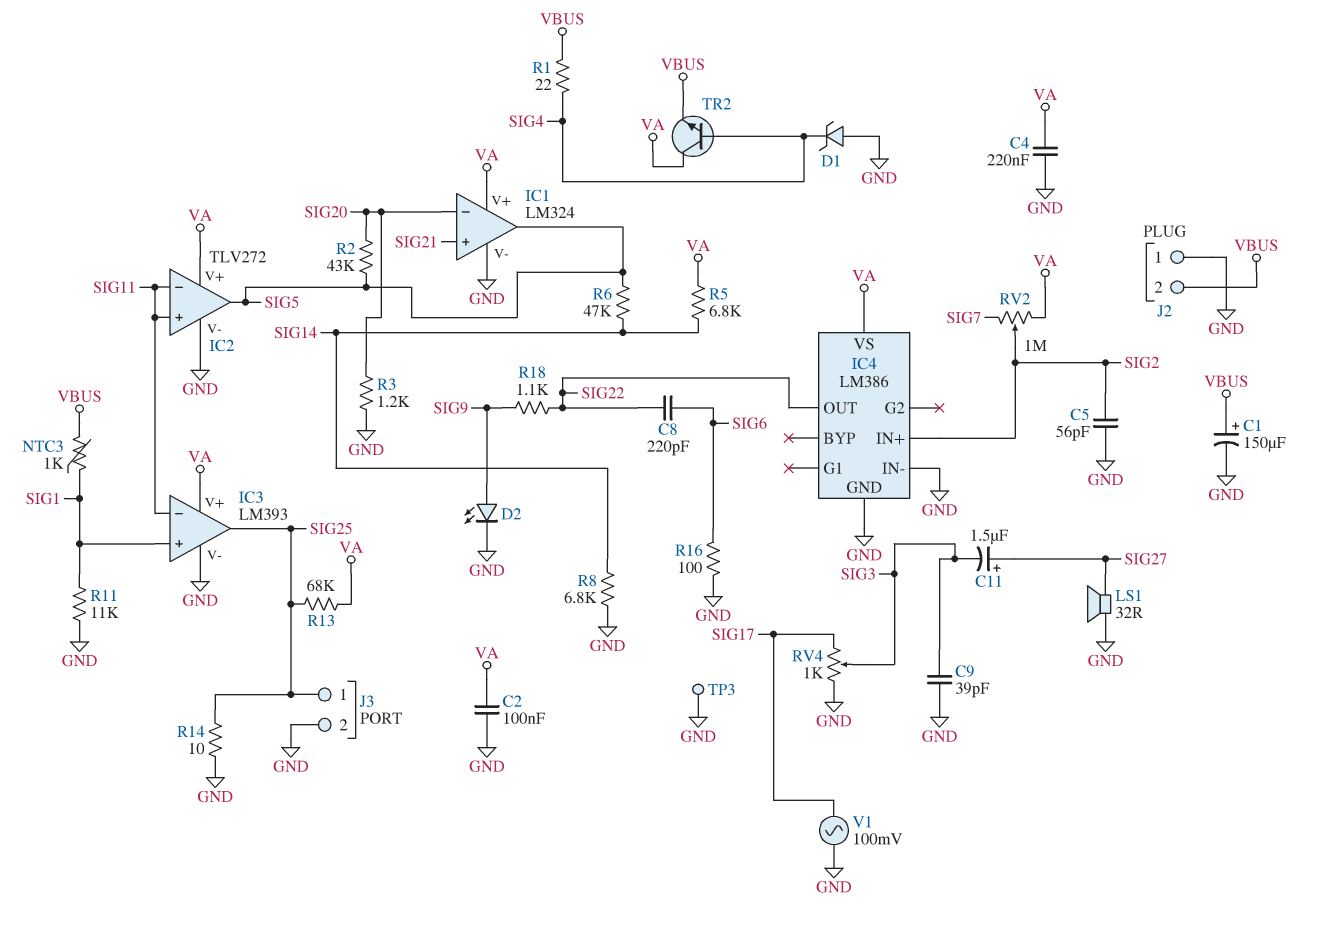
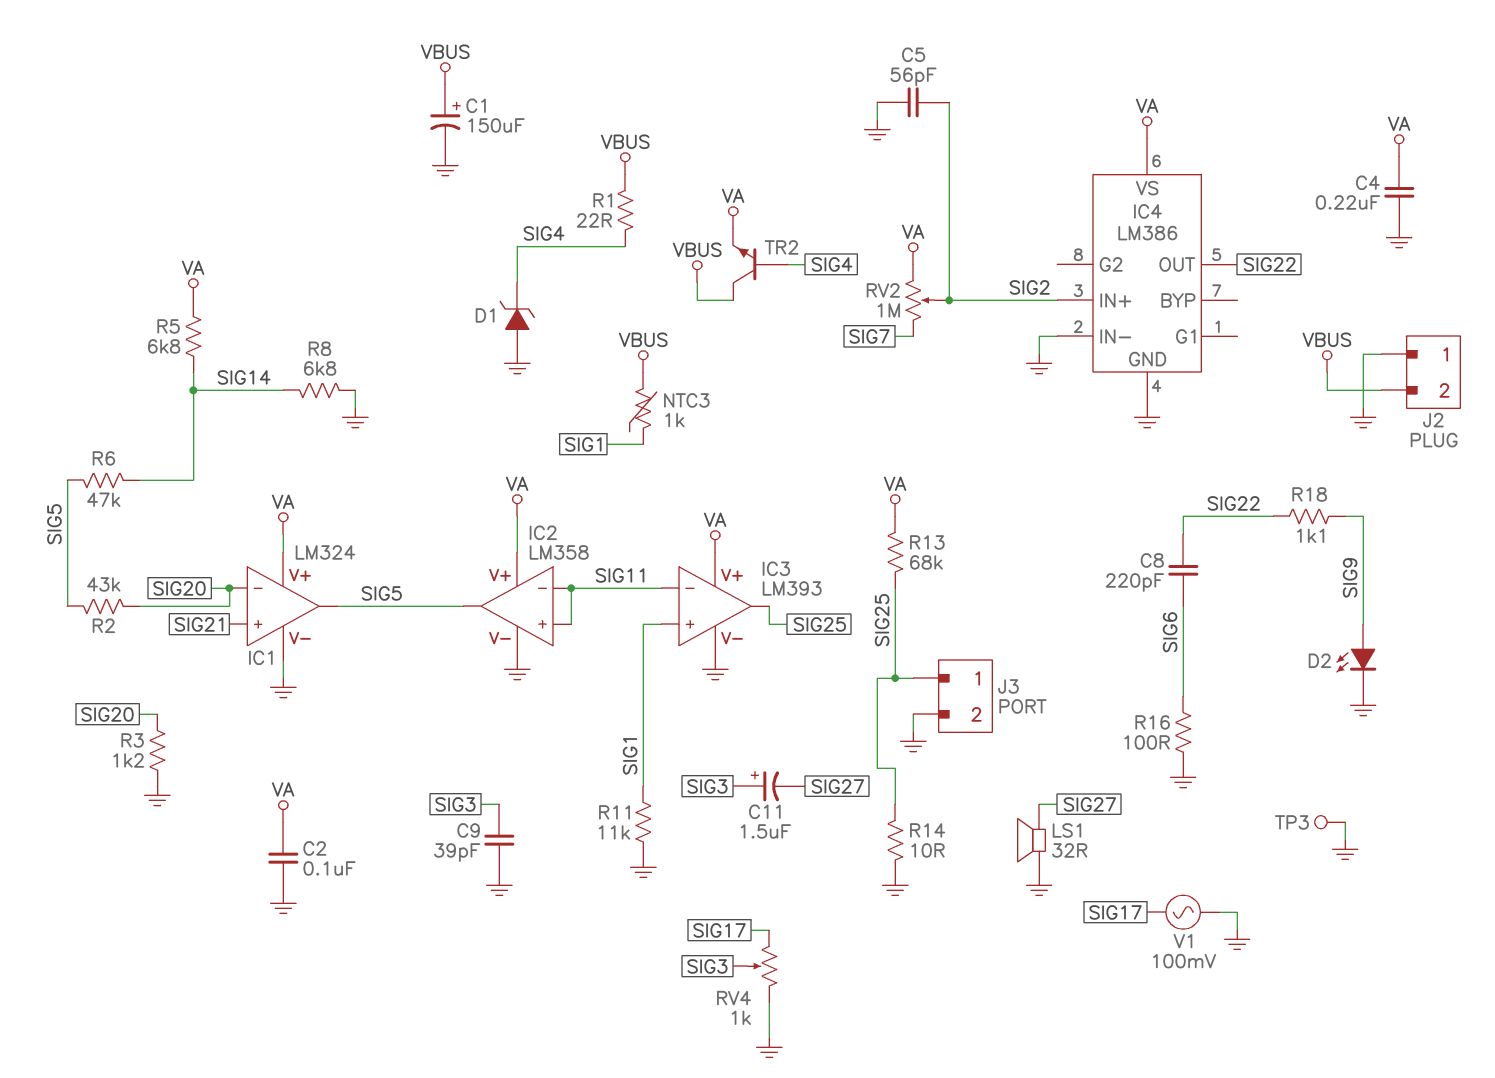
C11: 1.5uF (plus SIG27, minus SIG3) -> 1.5uF (plus SIG3, minus SIG27)
IC2: TLV272 -> LM358
TR2: NPN (B SIG4, C VA, E VBUS) -> NPN (B SIG4, C VBUS, E VA)

